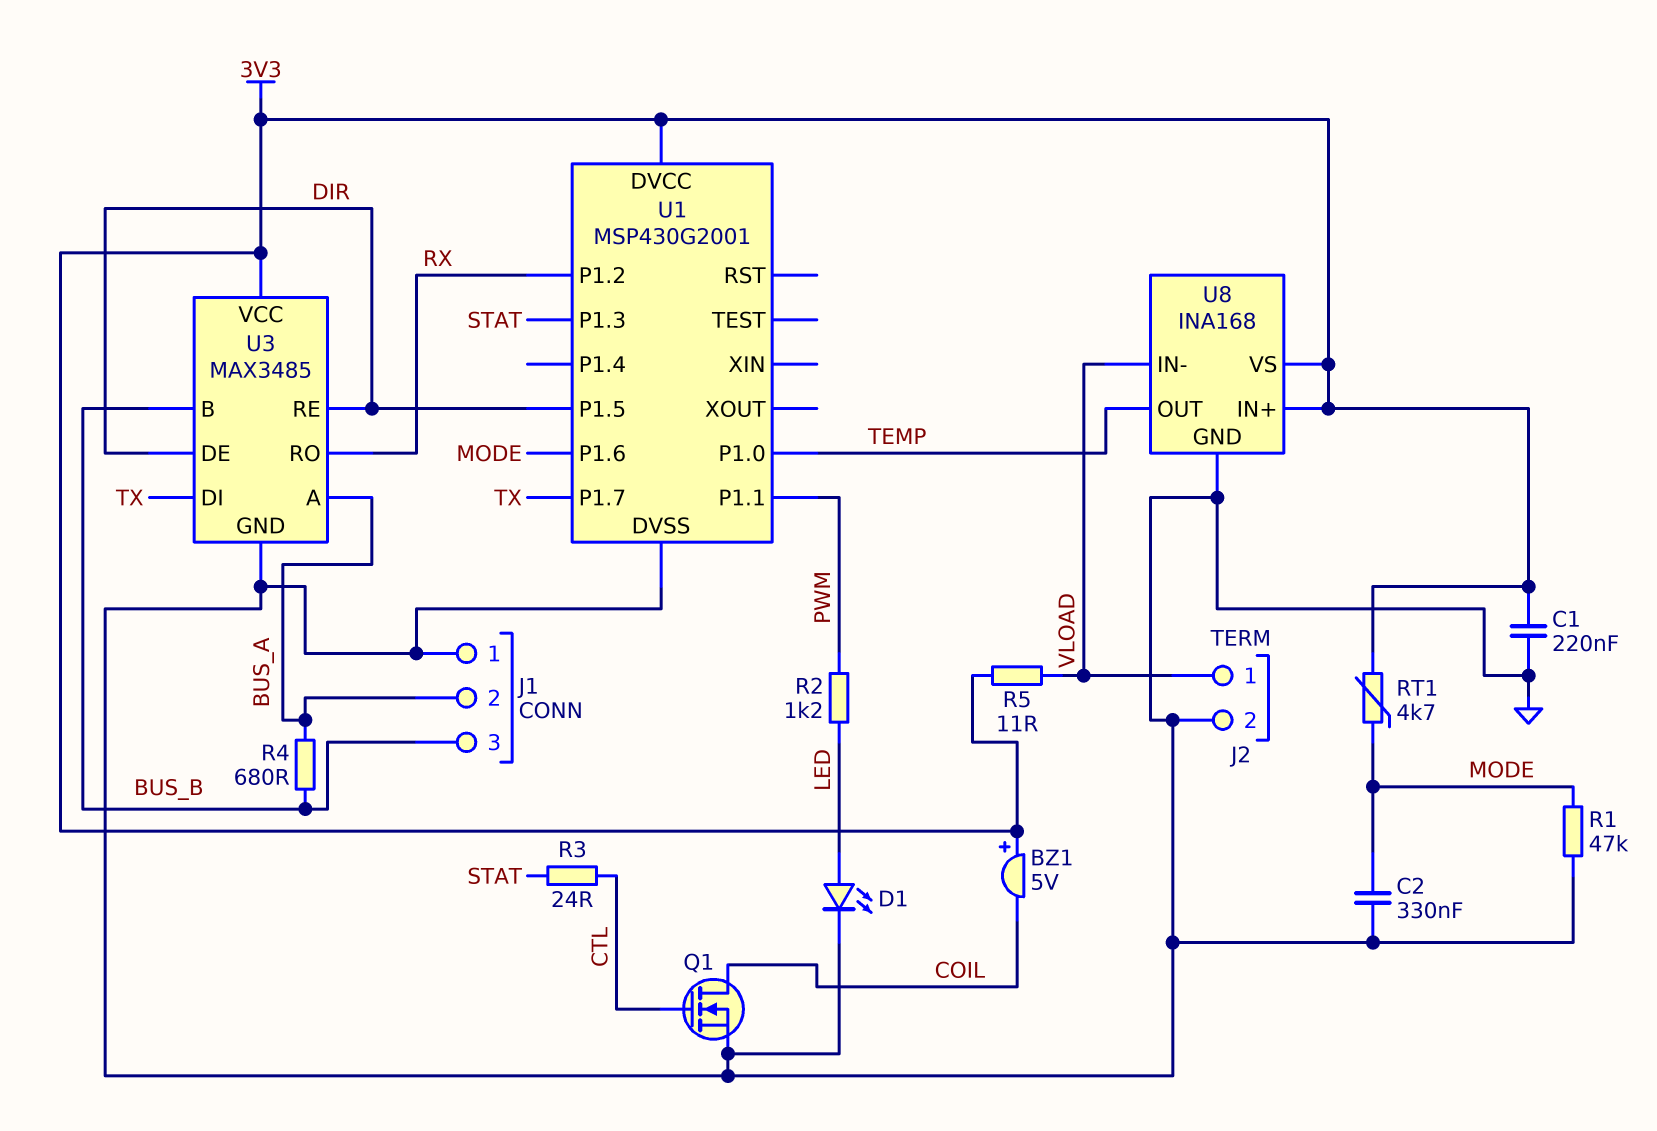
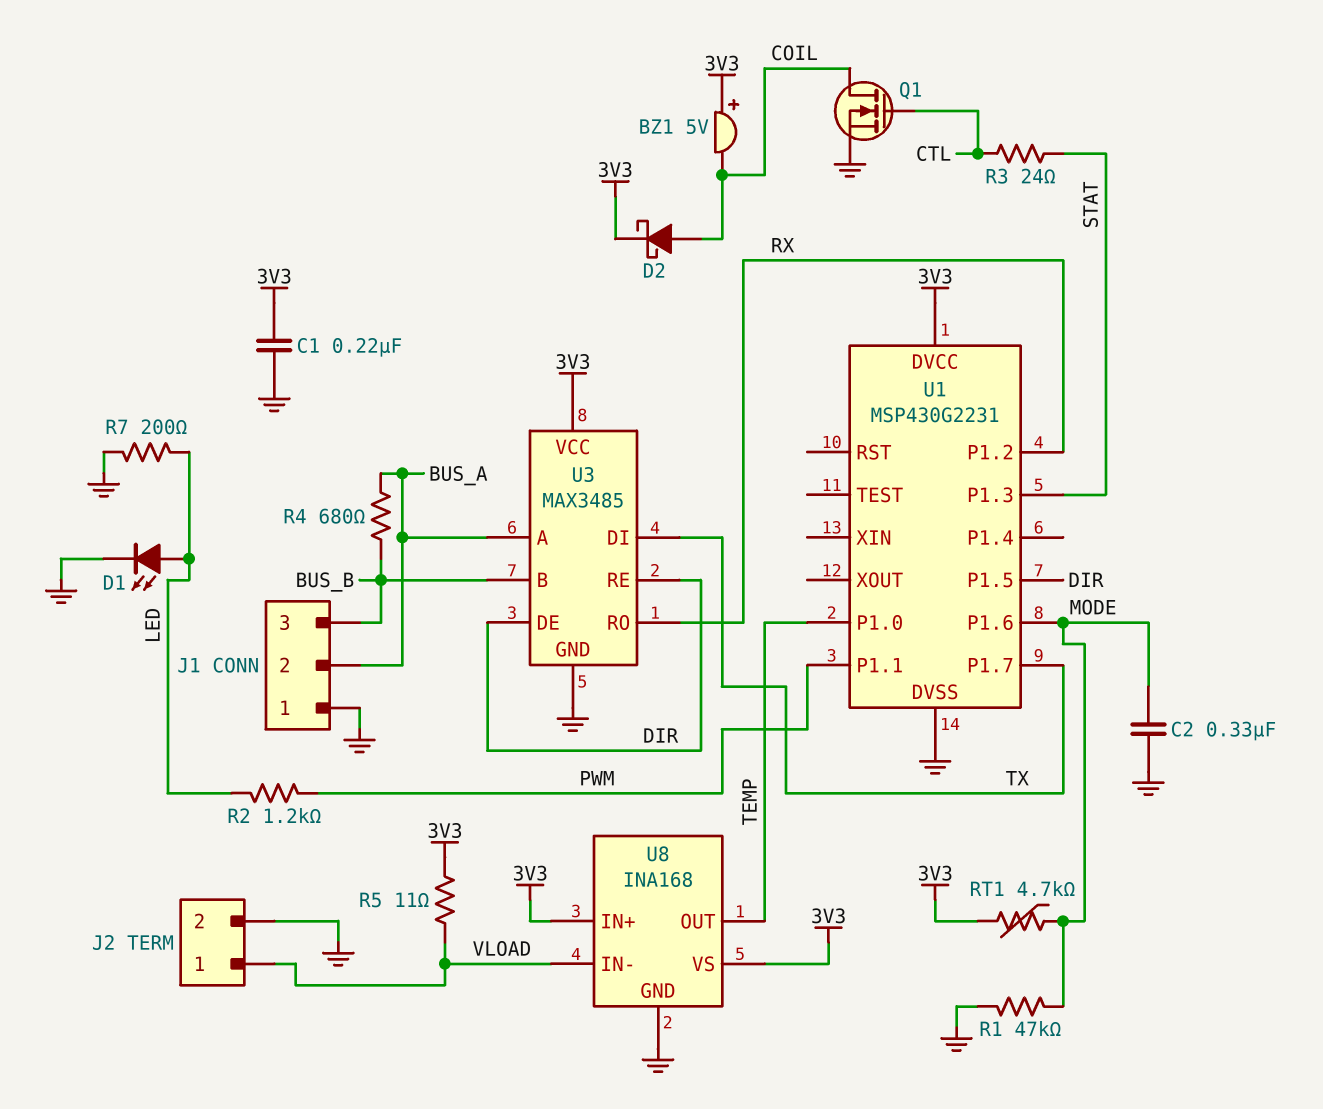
D2: none -> schottky (A COIL, K 3V3)
R7: none -> 200 (GND, LED)
U1: MSP430G2001 -> MSP430G2231

